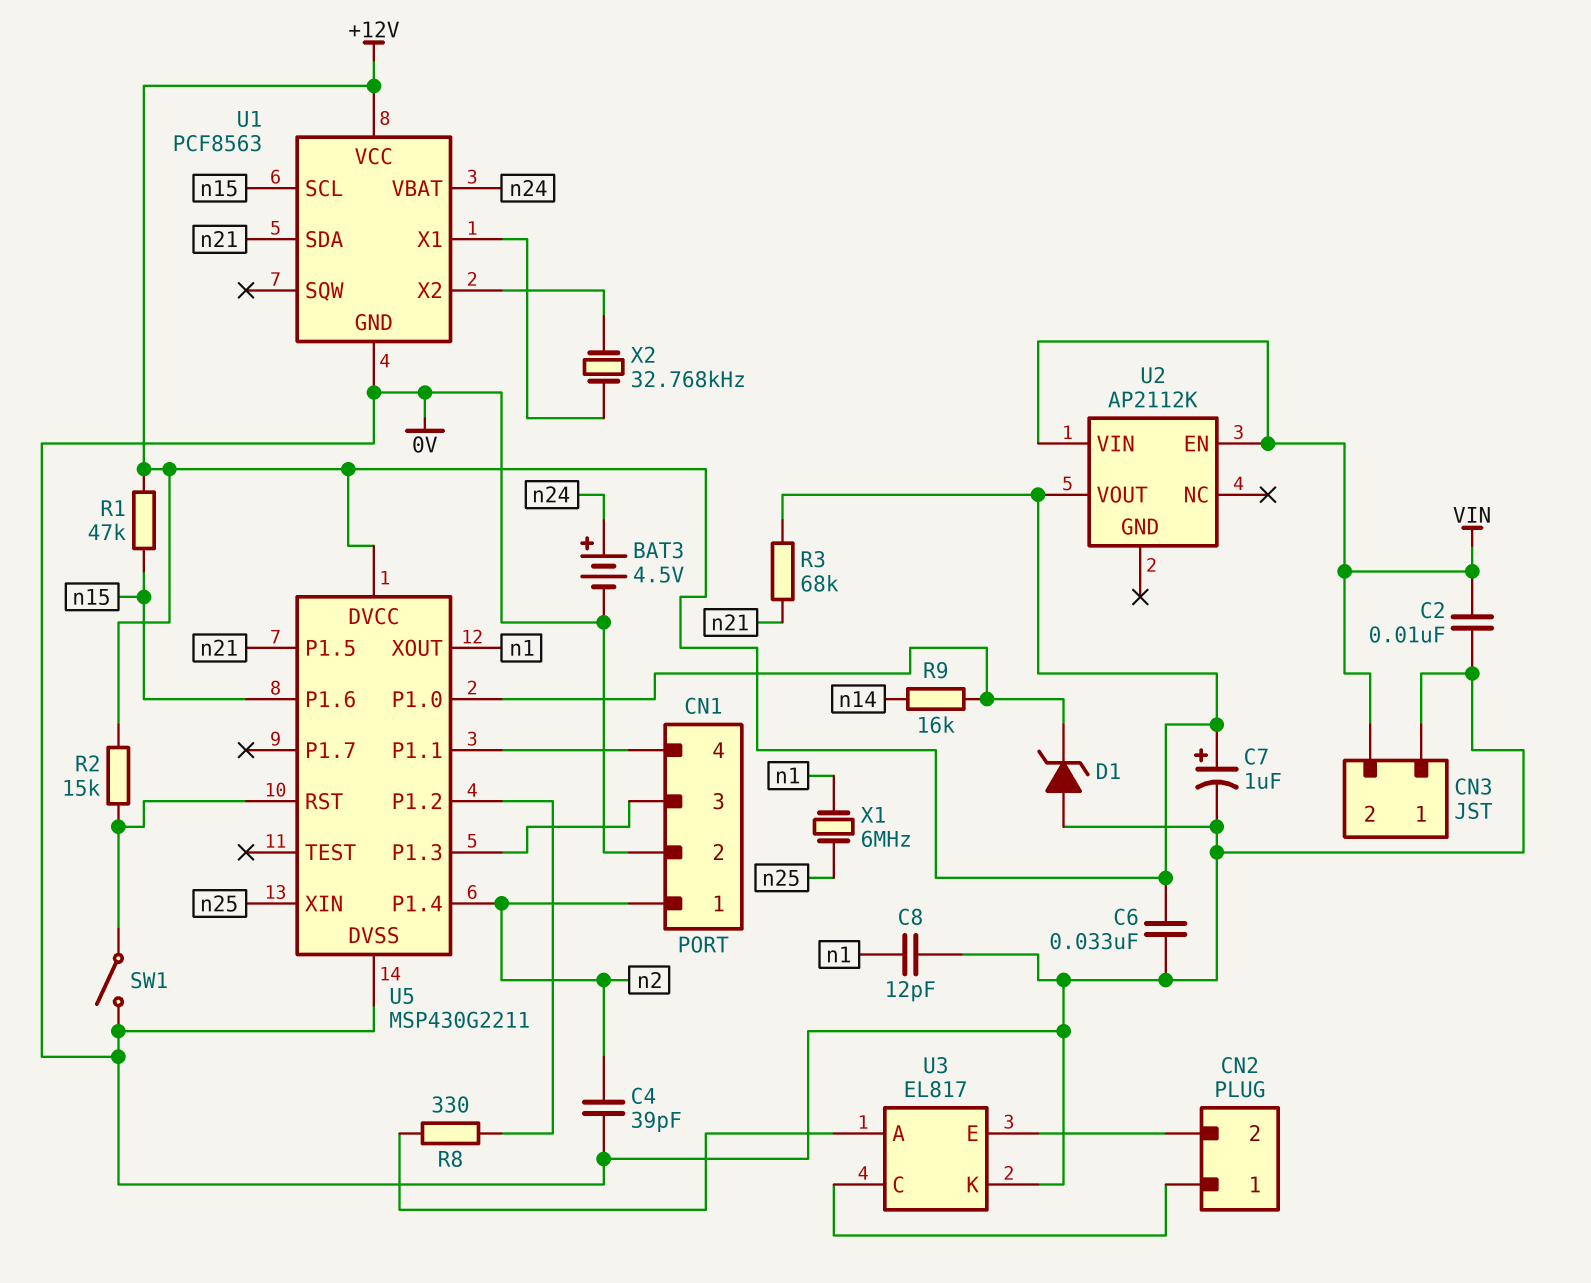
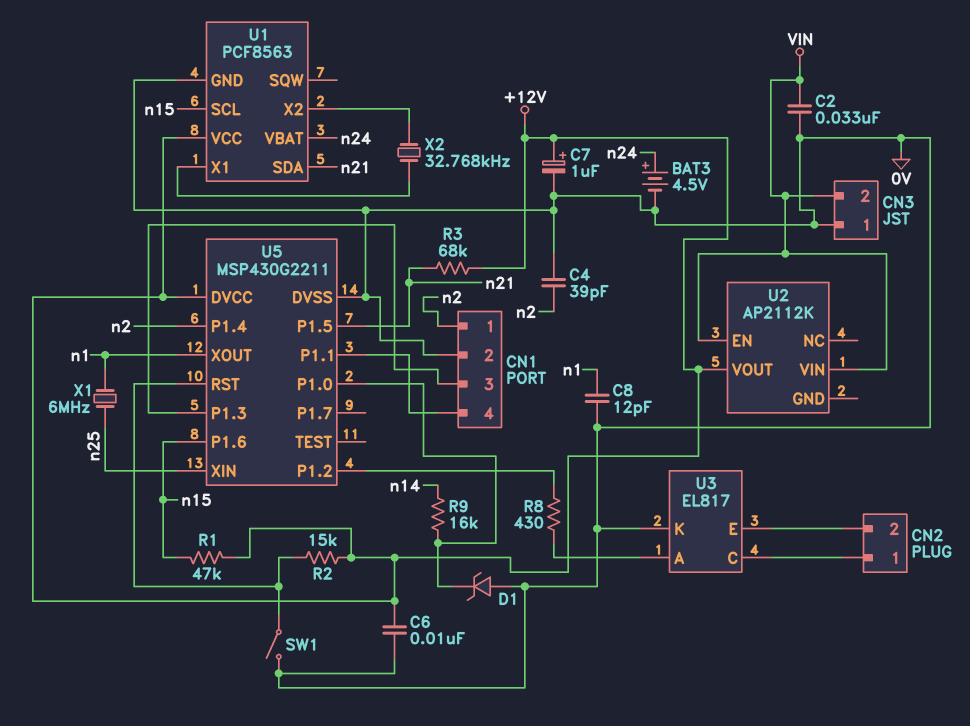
C2: 10nF (0V, VIN) -> 33nF (0V, VIN)
C6: 33nF (+12V, 0V) -> 10nF (+12V, 0V)
R8: 330 (U3/A, U5/P1.2) -> 430 (U3/A, U5/P1.2)

